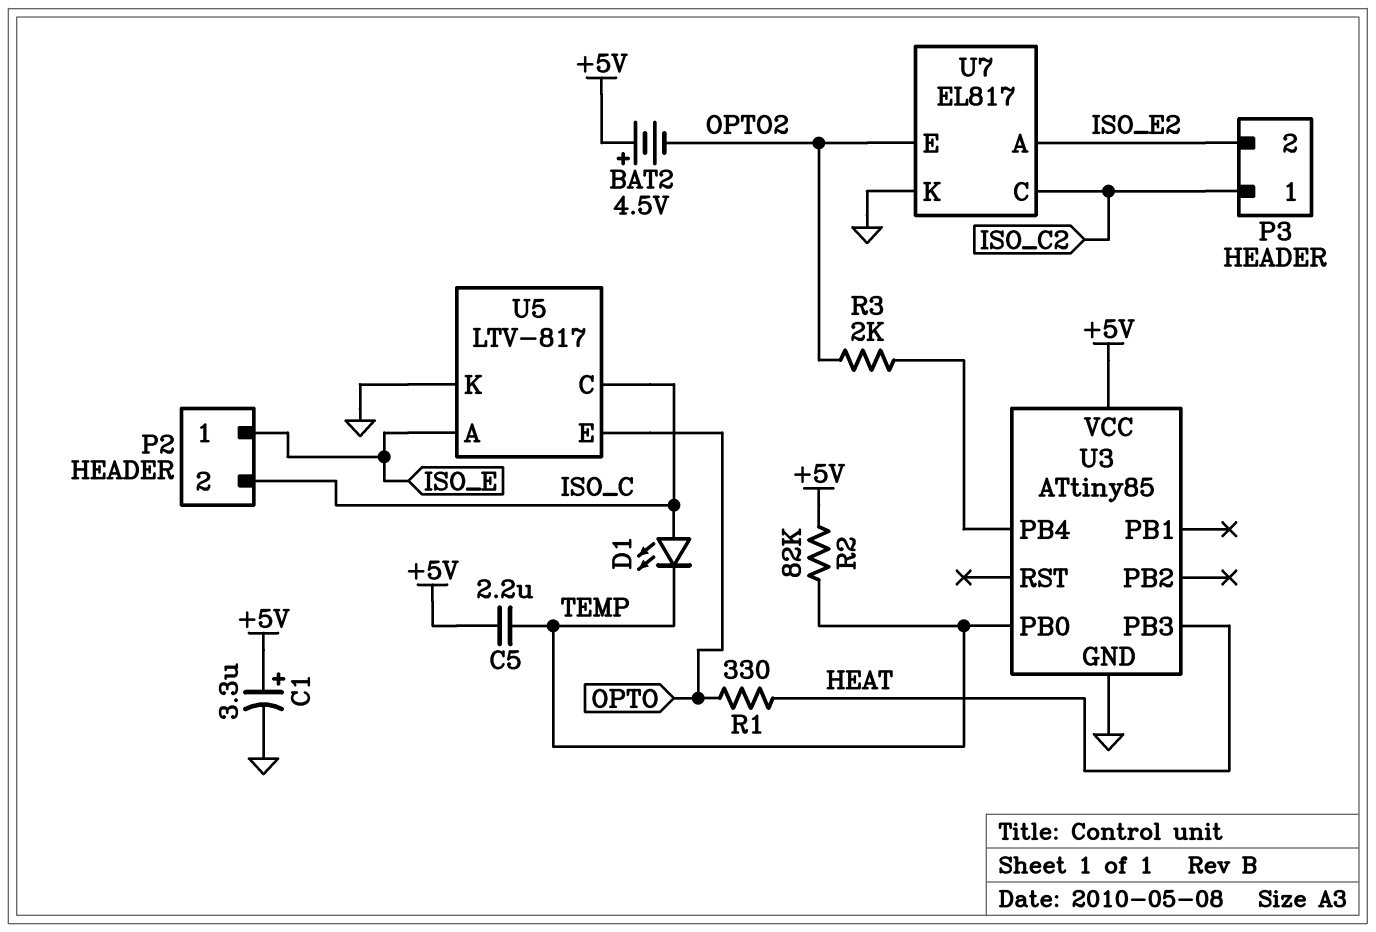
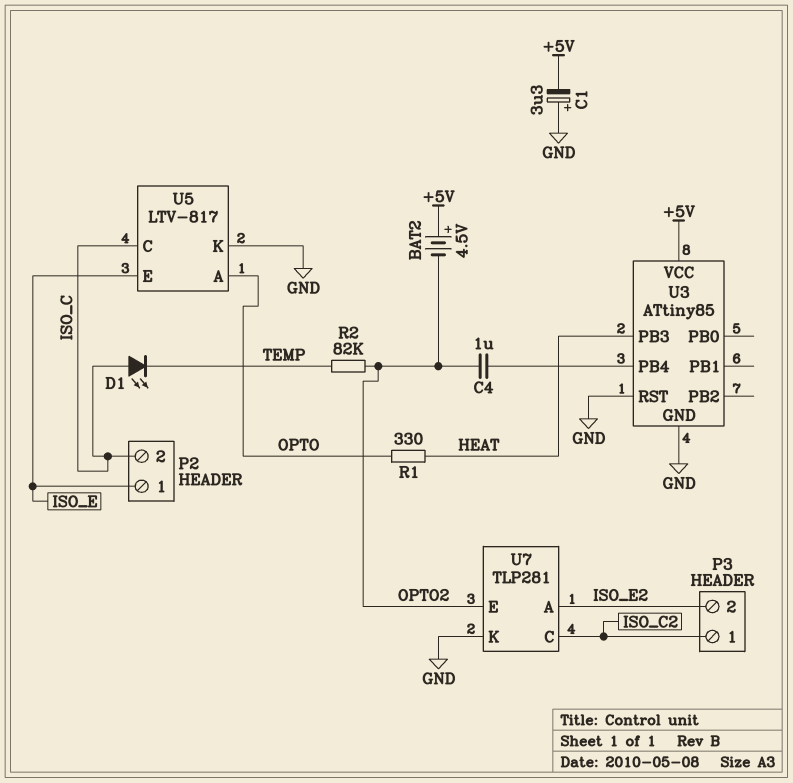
C1: 3.3uF (plus +5V, minus GND) -> 3.3uF (plus GND, minus +5V)
C4: none -> 1uF (OPTO2, U3/PB4)
C5: 2.2uF (+5V, TEMP) -> none
R2: 82k (+5V, TEMP) -> 82k (OPTO2, TEMP)
R3: 2k (OPTO2, U3/PB4) -> none
U3 pin PB0: TEMP -> none
U3 pin RST: none -> GND
U5 pin A: ISO_E -> OPTO
U5 pin E: OPTO -> ISO_E
U7: EL817 -> TLP281

